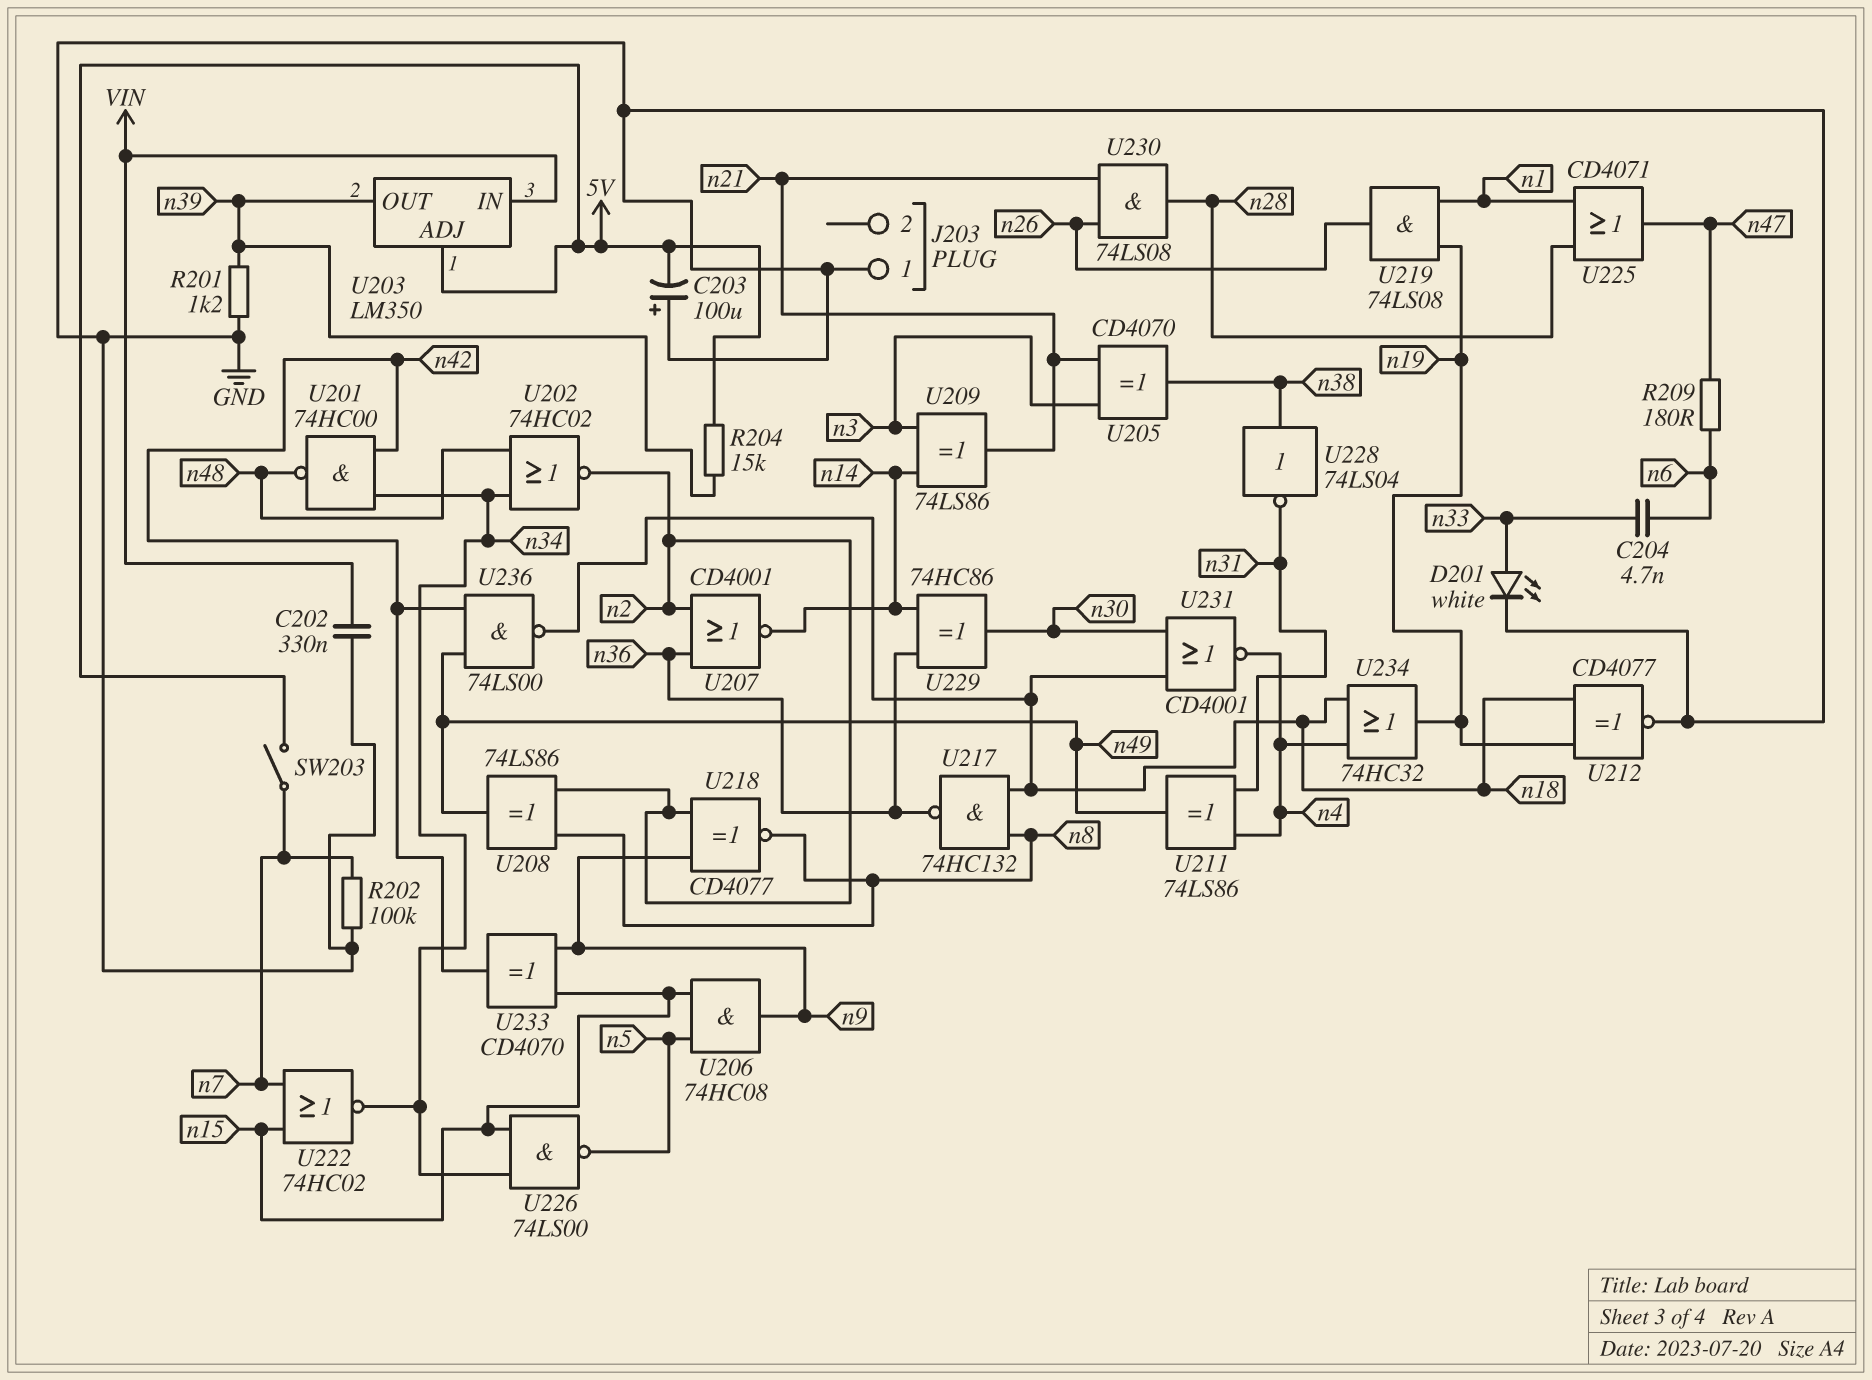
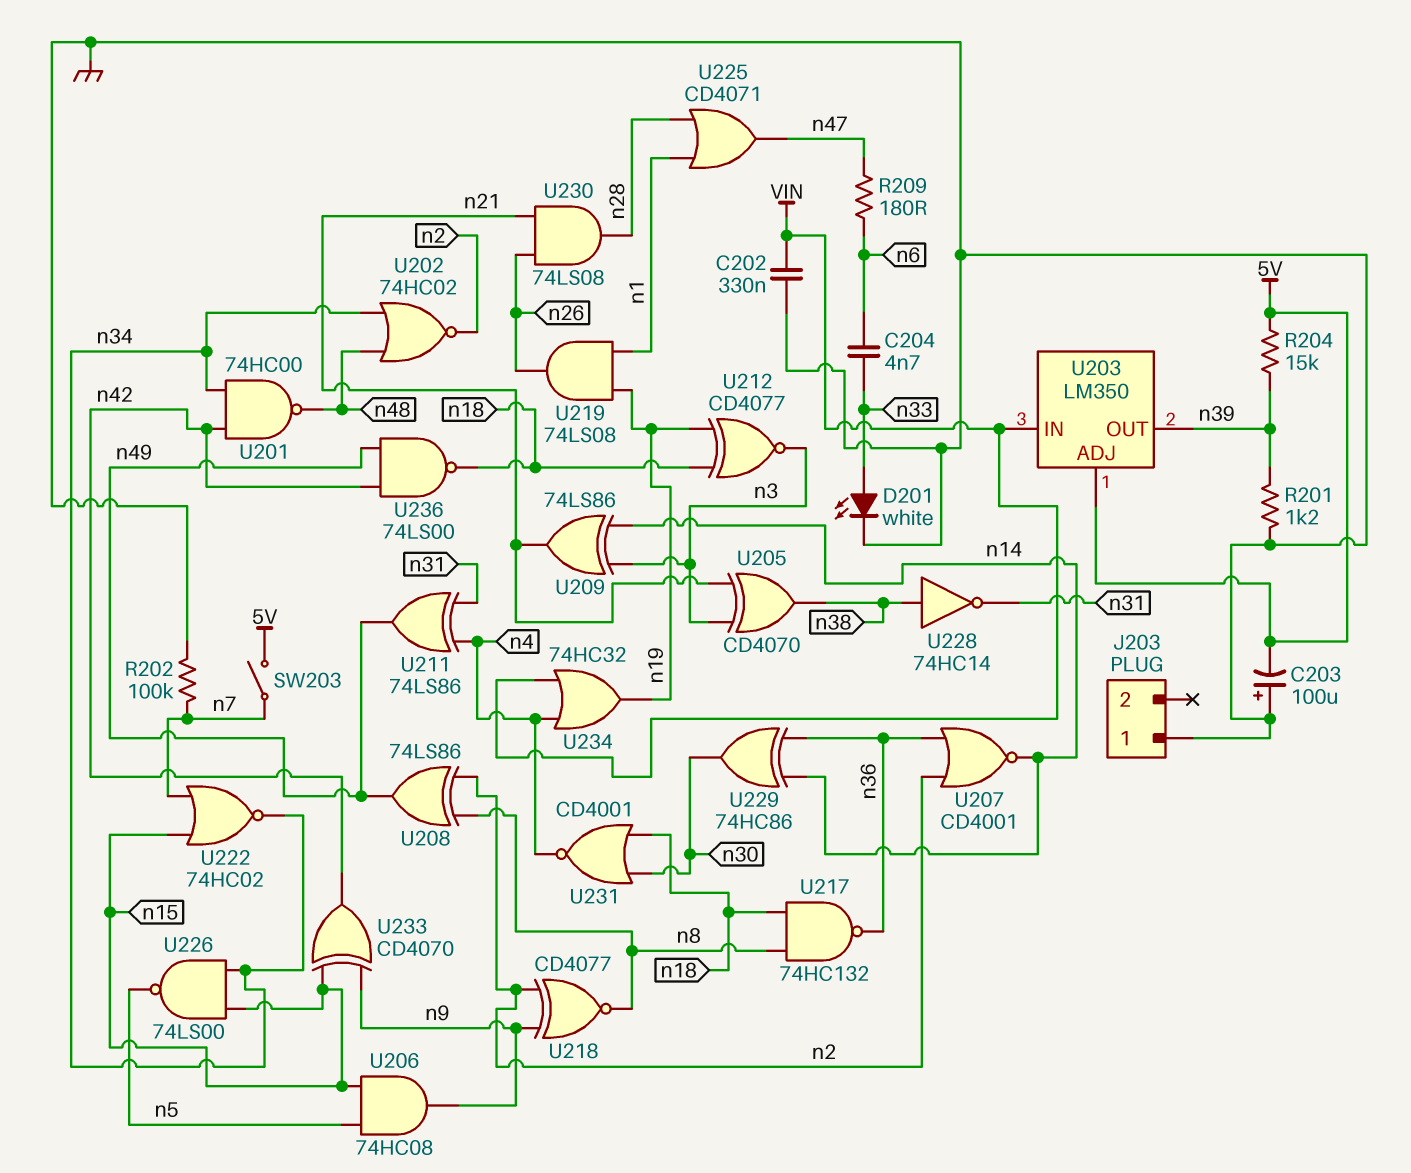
U212: XNOR CD4077 (in n18, in n19, out GND) -> XNOR CD4077 (in n18, in n19, out n3)
U228: NOT 74LS04 (in n38, out n31) -> NOT 74HC14 (in n38, out n31)
U234: OR 74HC32 (in n4, in n18, out n19) -> OR 74HC32 (in VIN, in n4, out n19)

